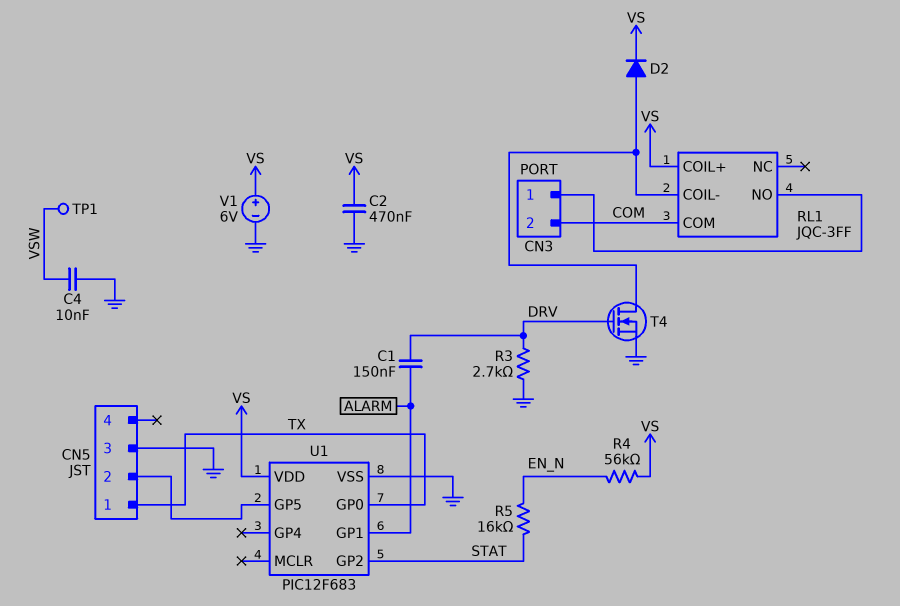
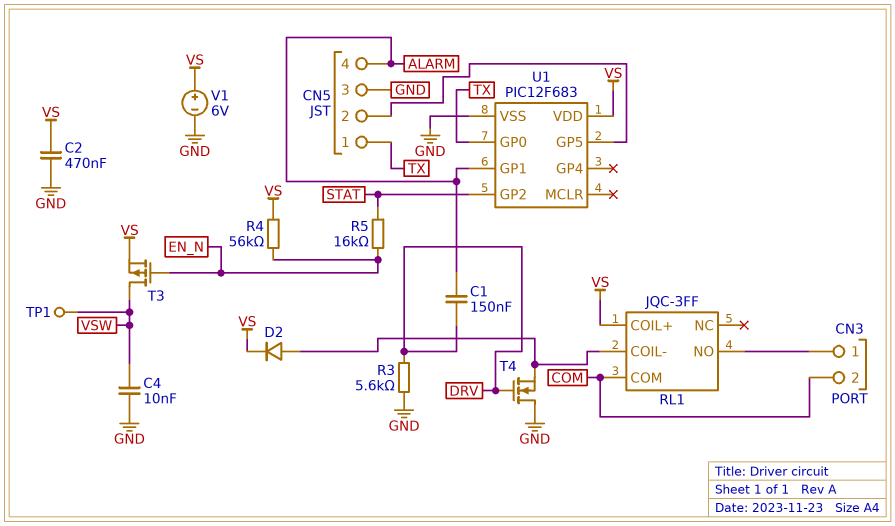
CN5 pin 4: none -> ALARM
R3: 2.7k (DRV, GND) -> 5.6k (DRV, GND)
T3: none -> PMOS (G EN_N, D VSW, S VS)
T4: NMOS (G DRV, D RL1/COIL-, S GND) -> NMOS (G DRV, D GND, S RL1/COIL-)

